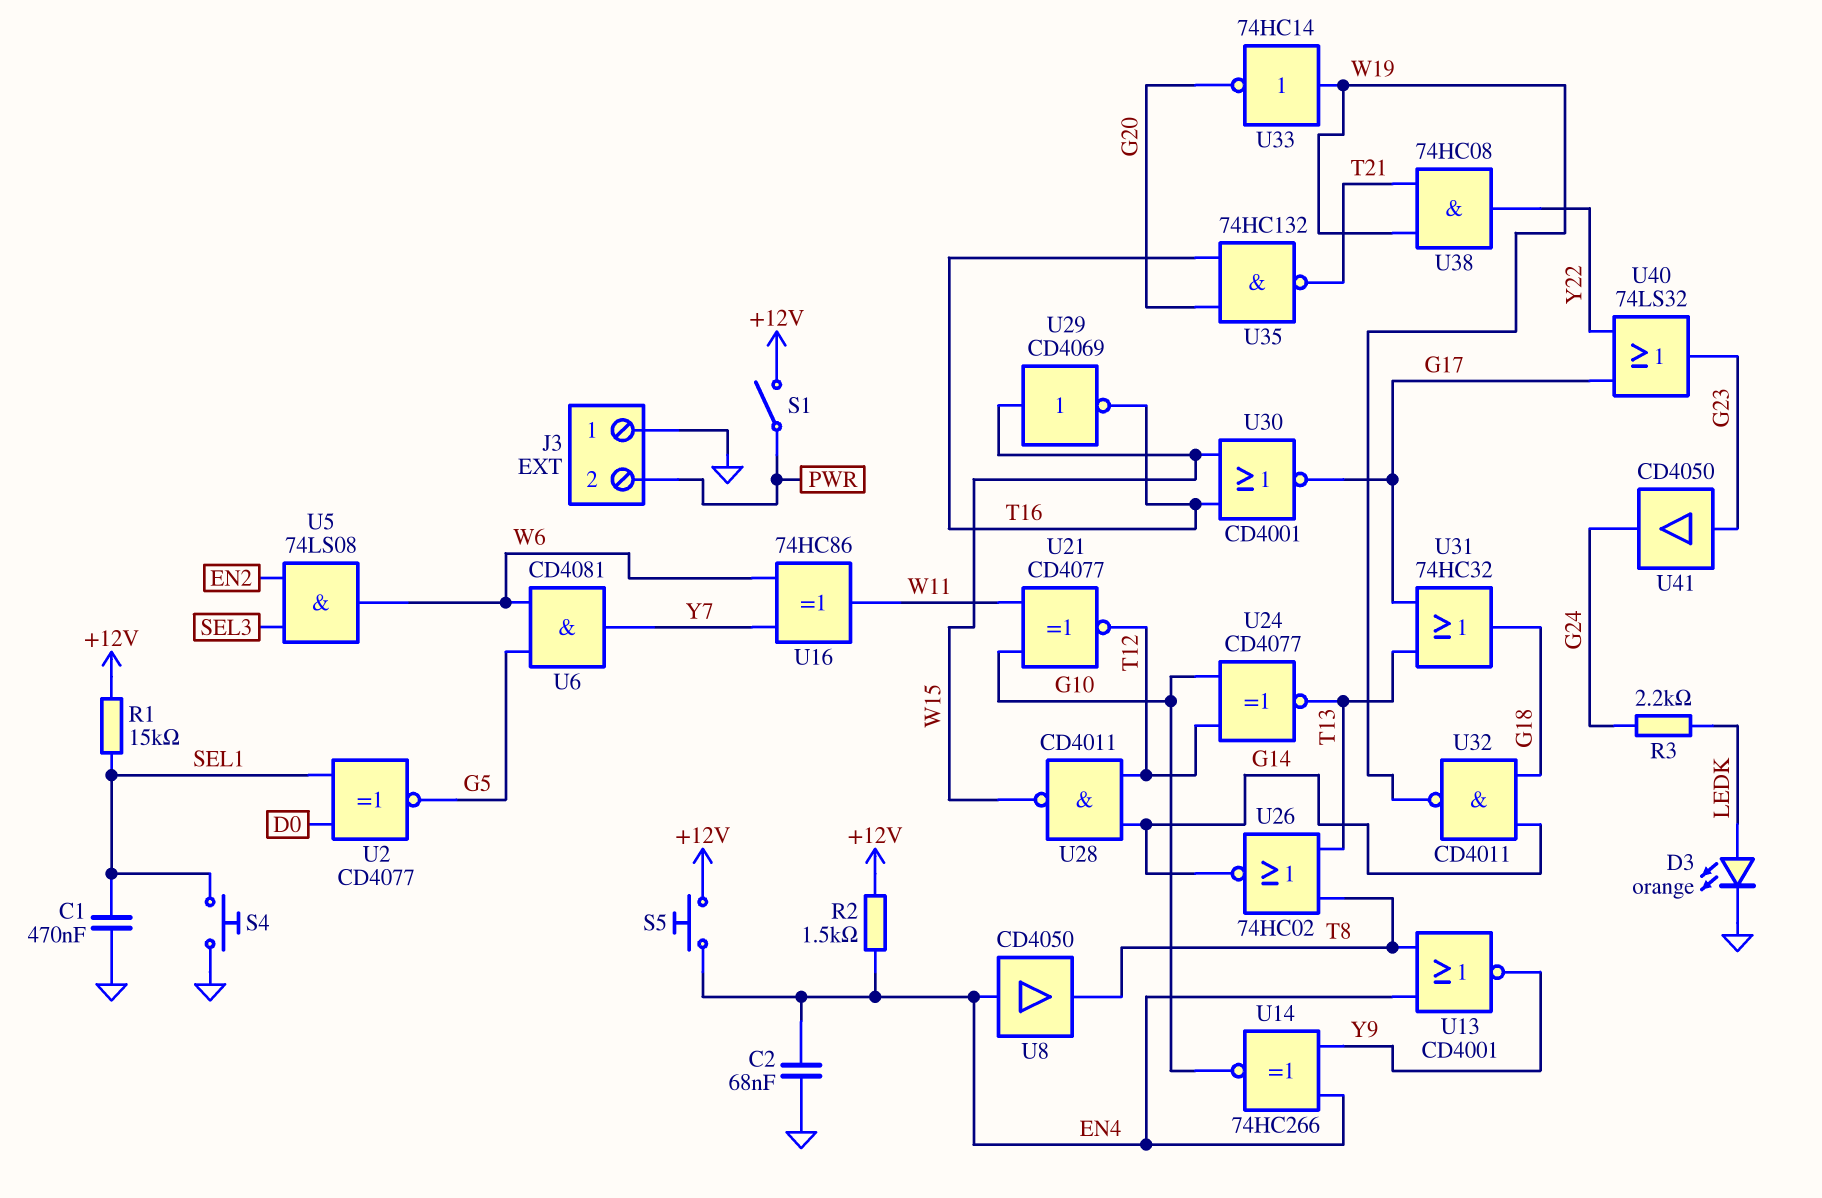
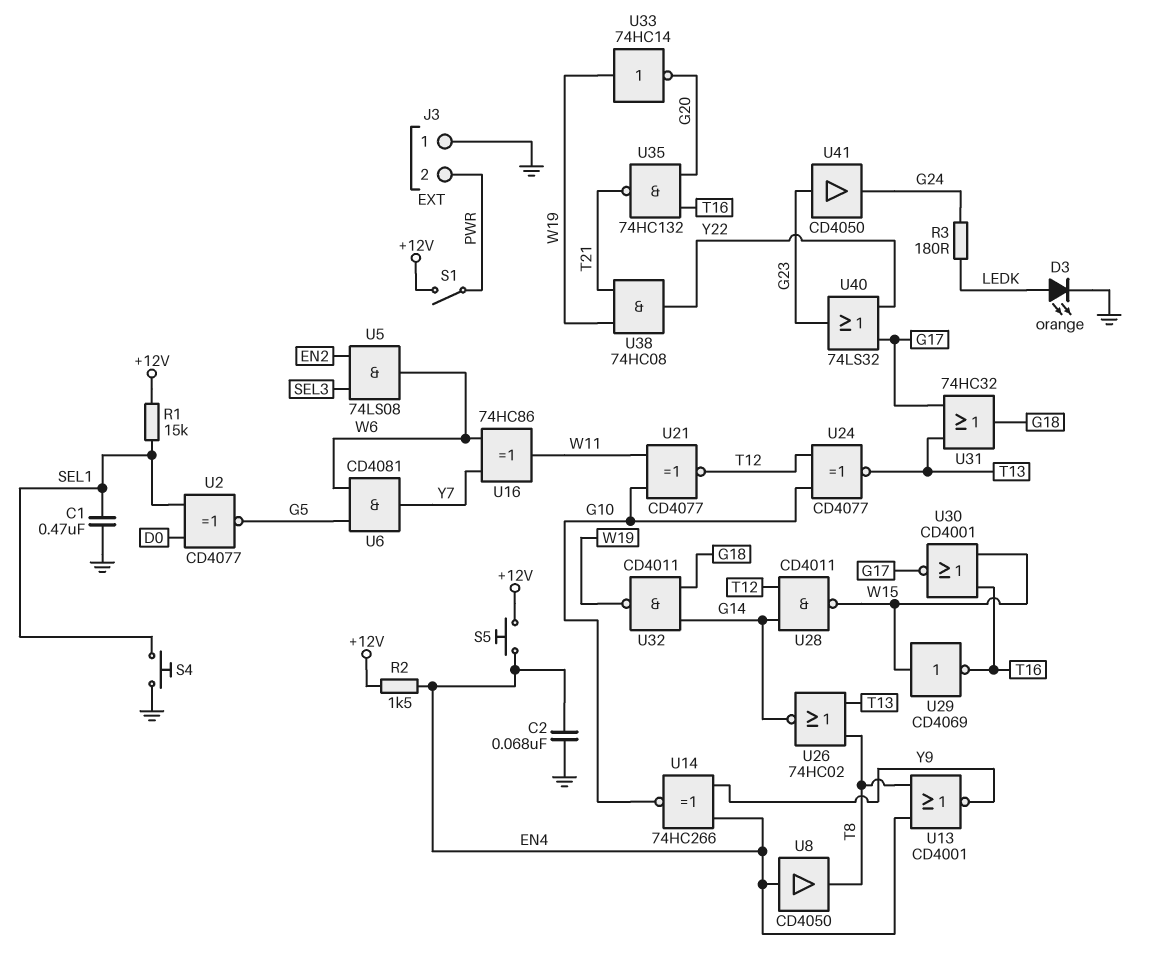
R3: 2.2k (G24, LEDK) -> 180 (G24, LEDK)

